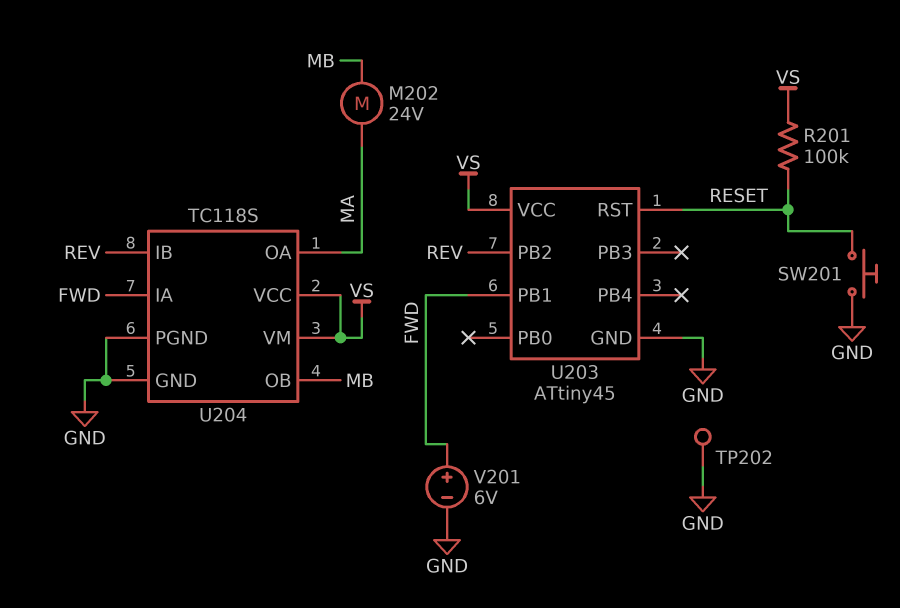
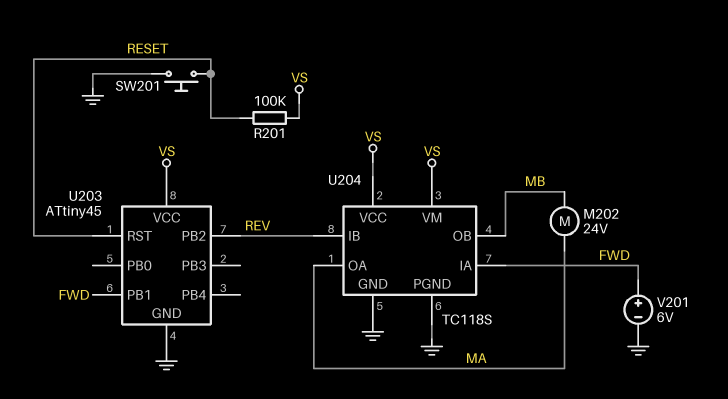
TP202: test point (GND) -> none

